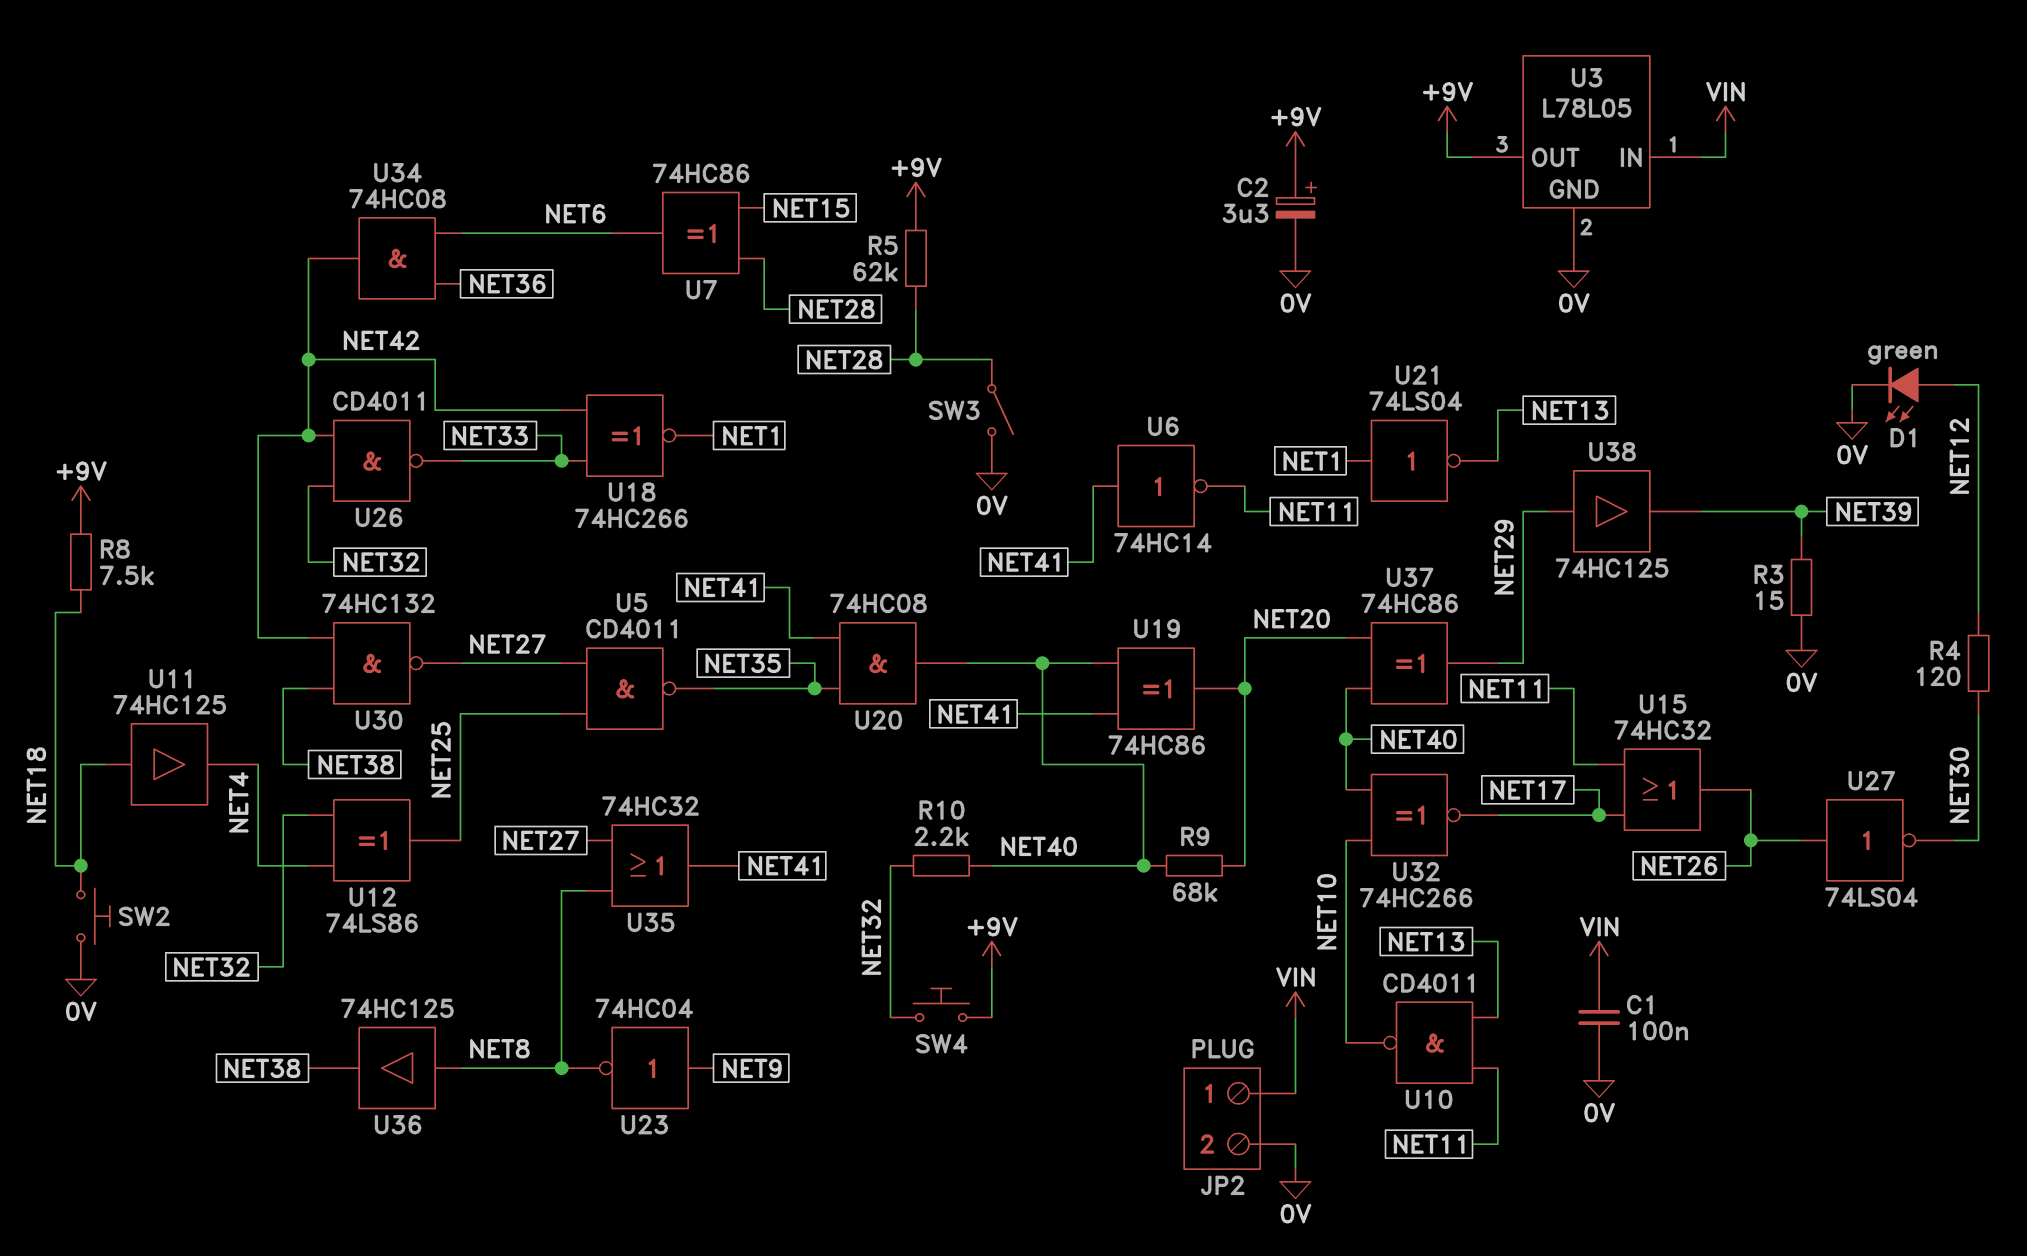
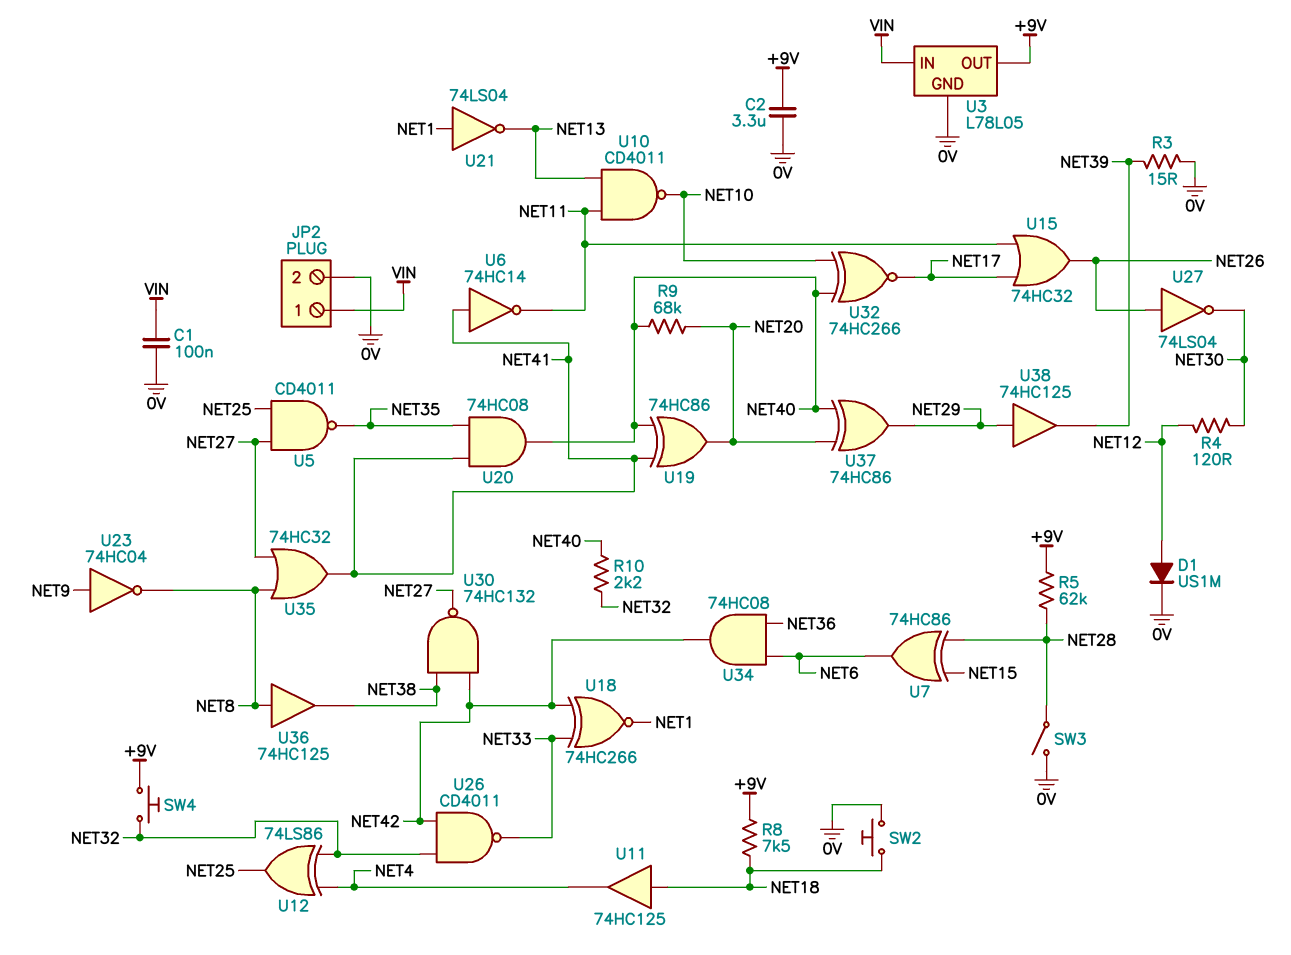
C2: 3.3uF (plus +9V, minus 0V) -> 3.3uF (+9V, 0V)
D1: LED green (A NET12, K 0V) -> diode US1M (A NET12, K 0V)

